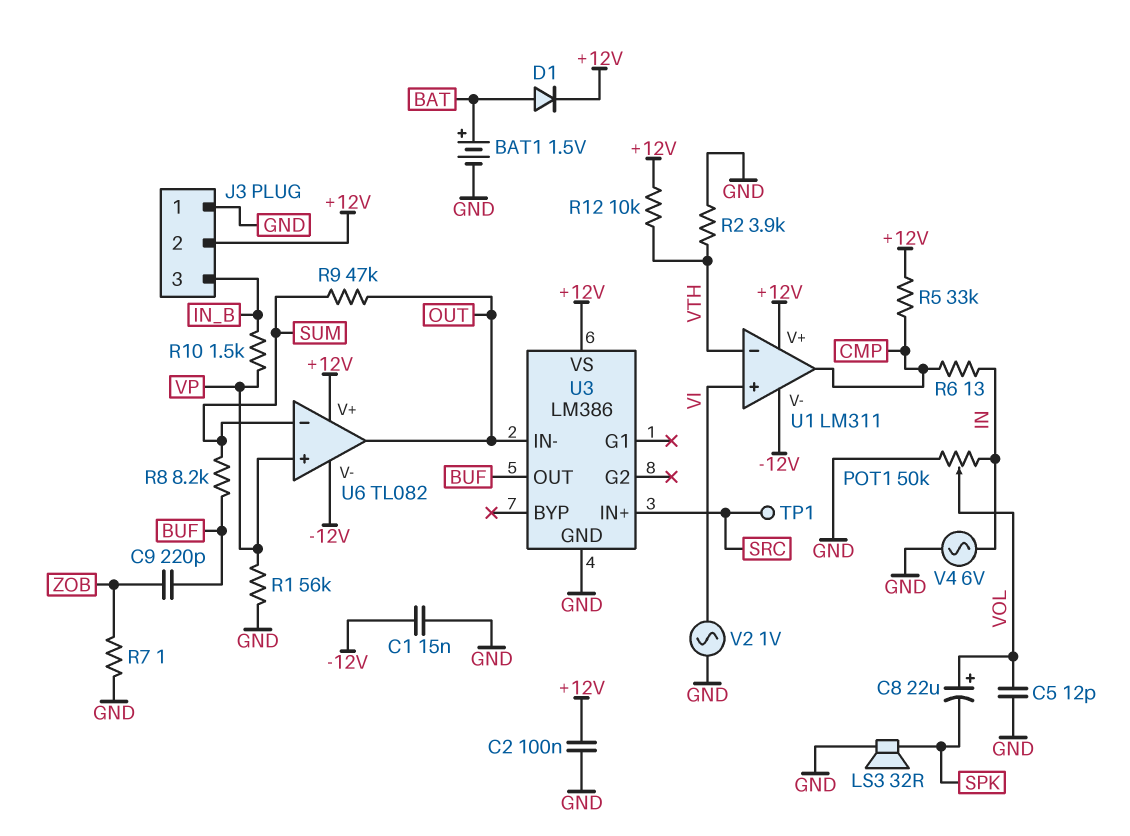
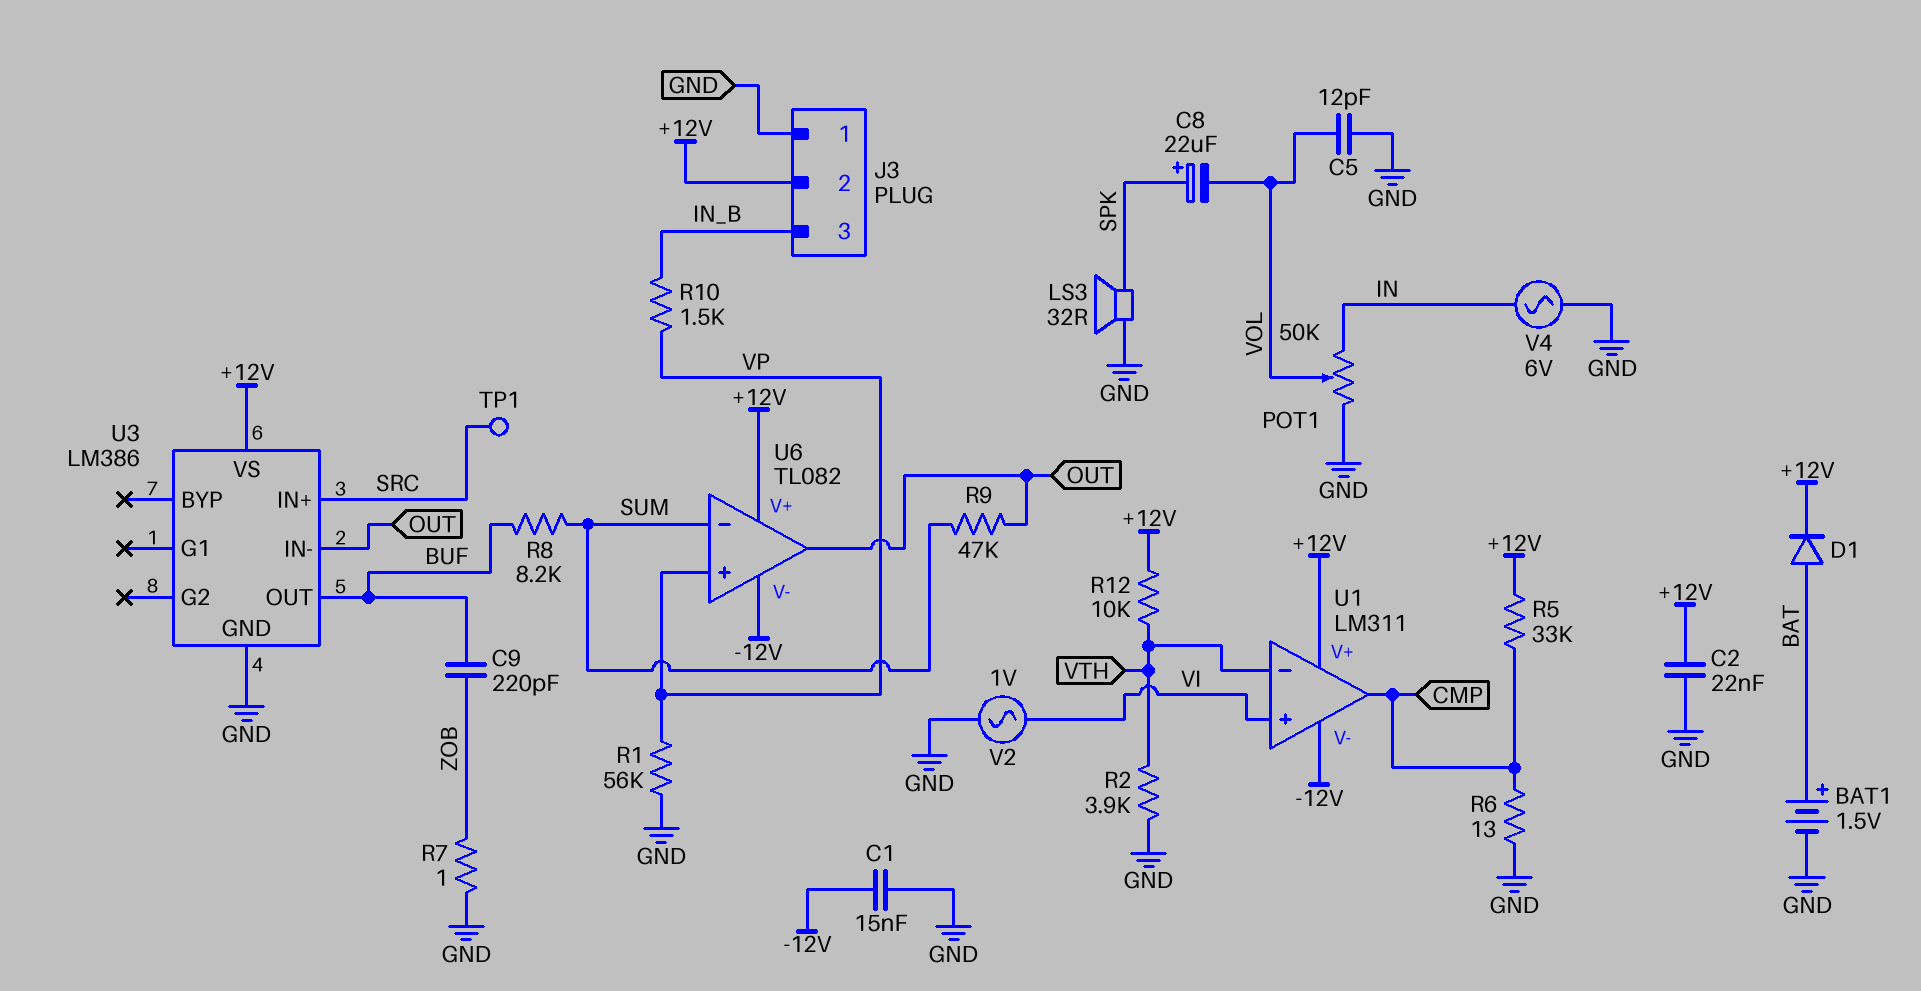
C2: 100nF (+12V, GND) -> 22nF (+12V, GND)
C8: 22uF (plus VOL, minus SPK) -> 22uF (plus SPK, minus VOL)
R6: 13 (CMP, IN) -> 13 (CMP, GND)

